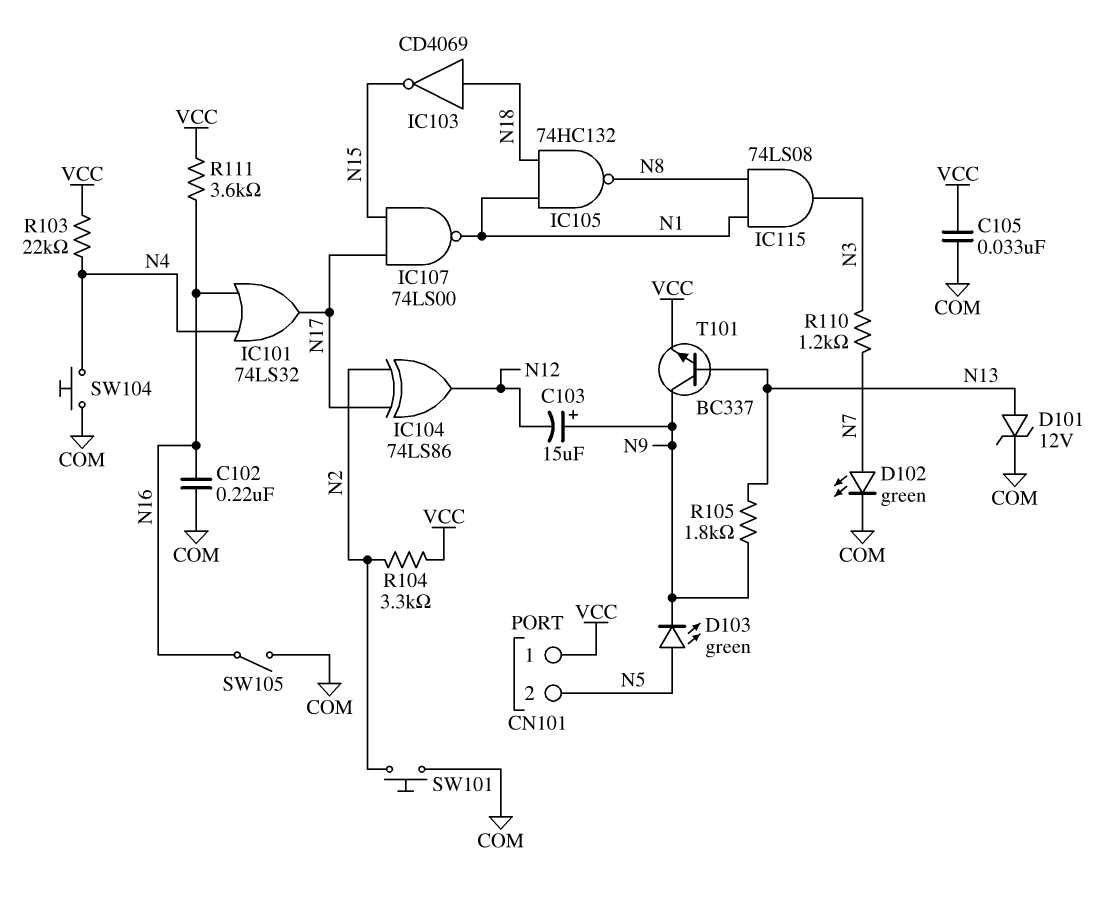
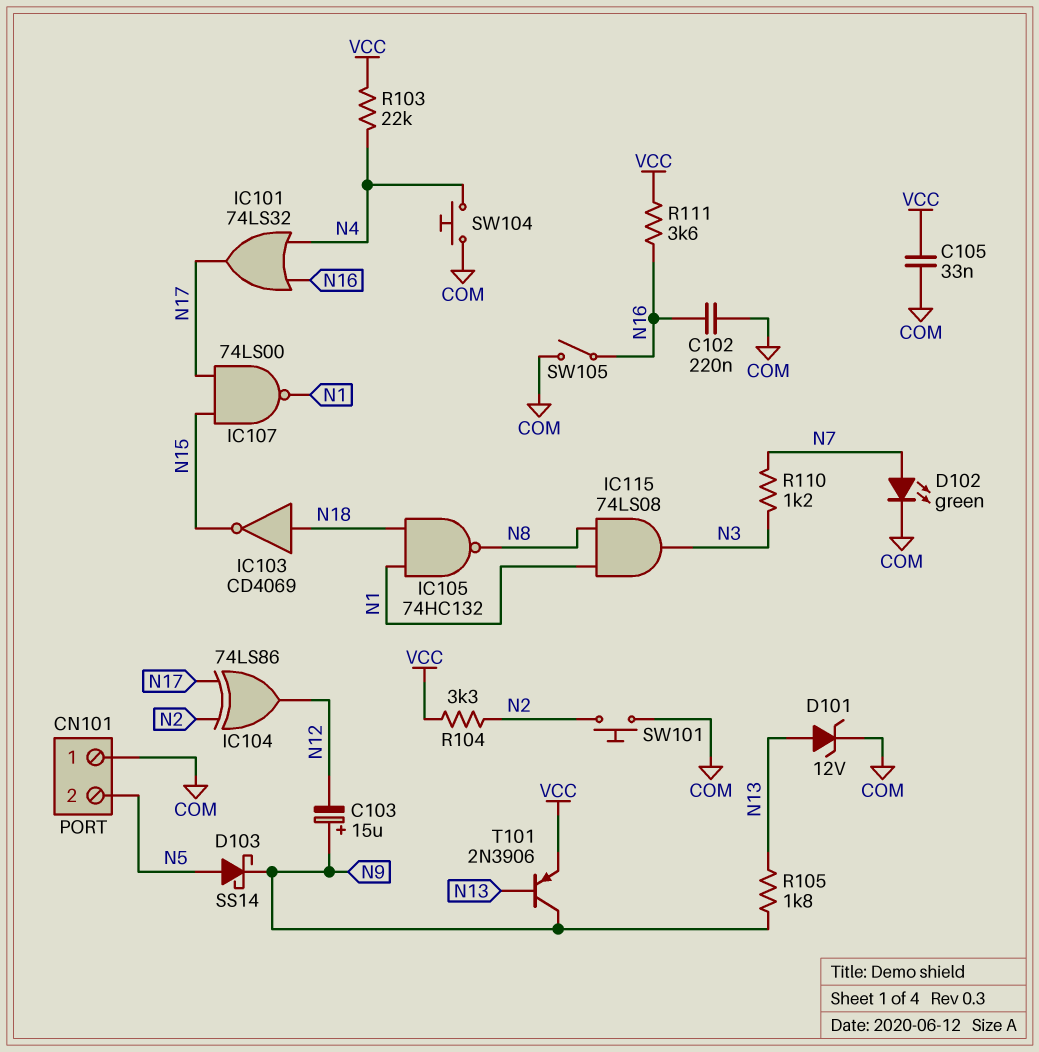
CN101 pin 1: VCC -> COM
D103: LED green (A N5, K N9) -> schottky SS14 (A N5, K N9)
T101: NPN BC337 (B N13, C N9, E VCC) -> PNP 2N3906 (B N13, C N9, E VCC)

